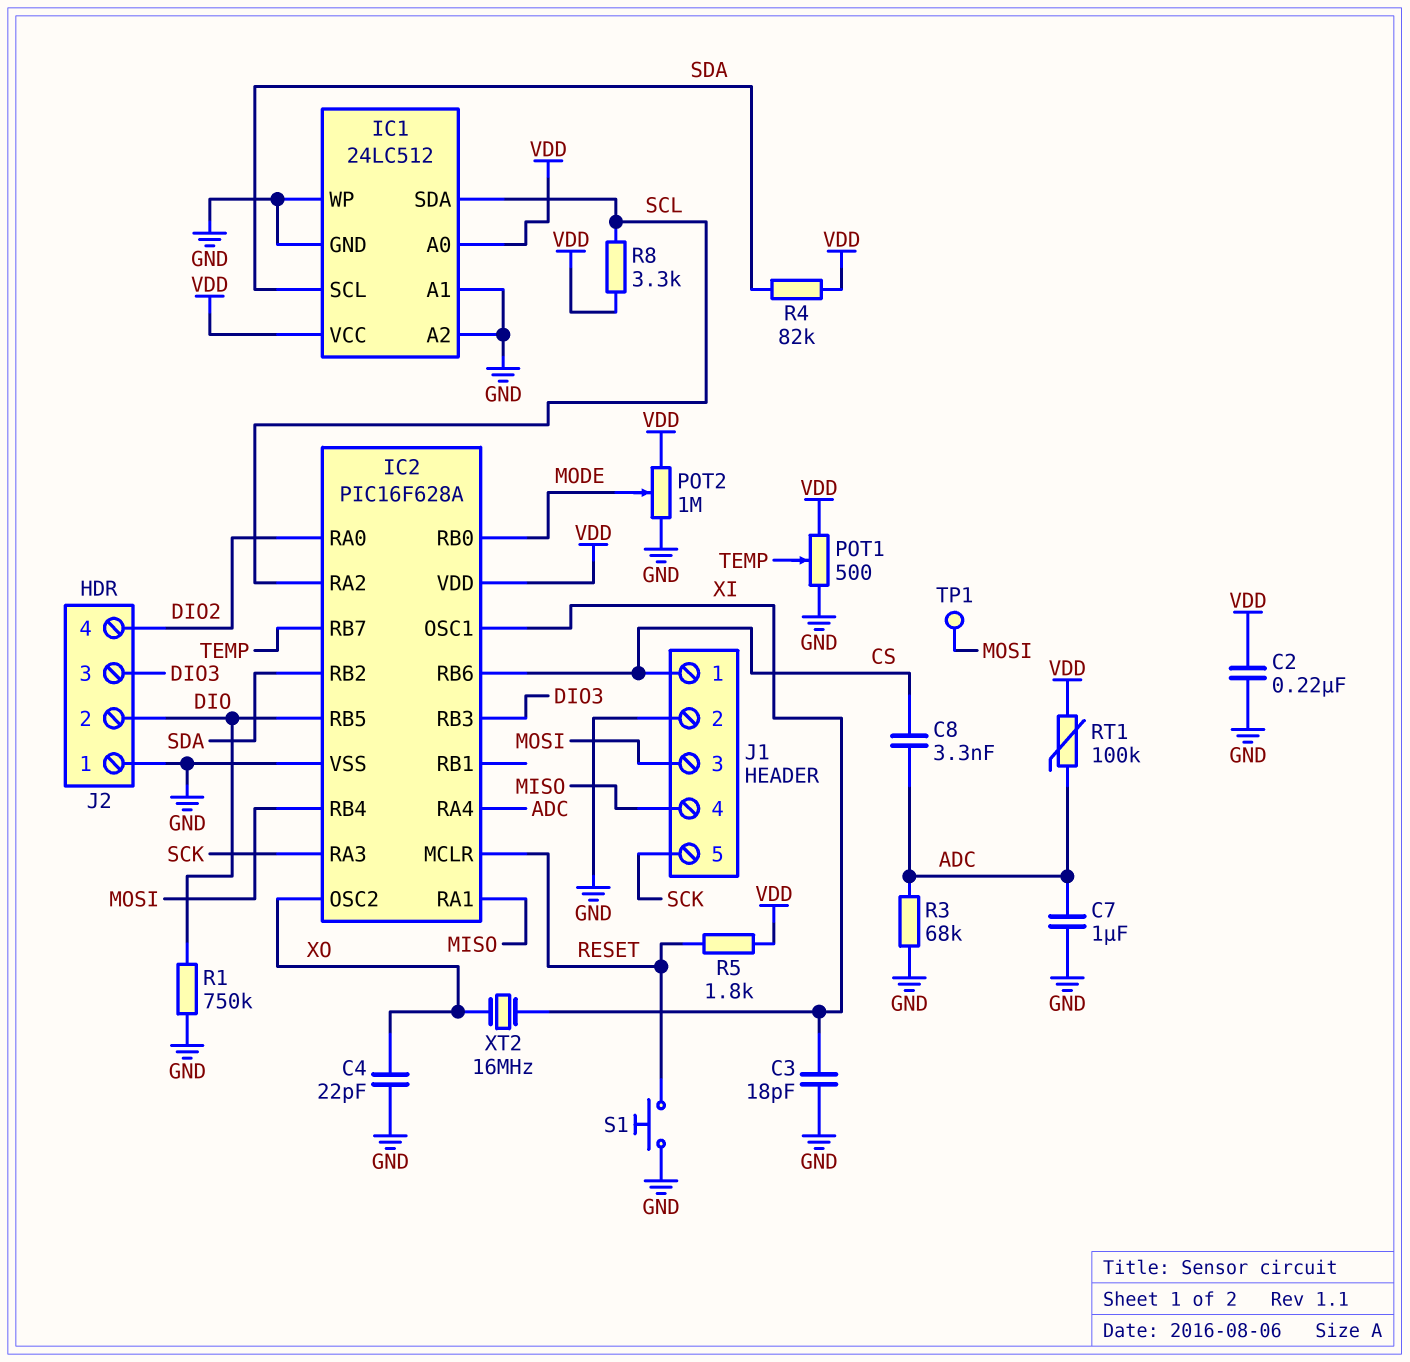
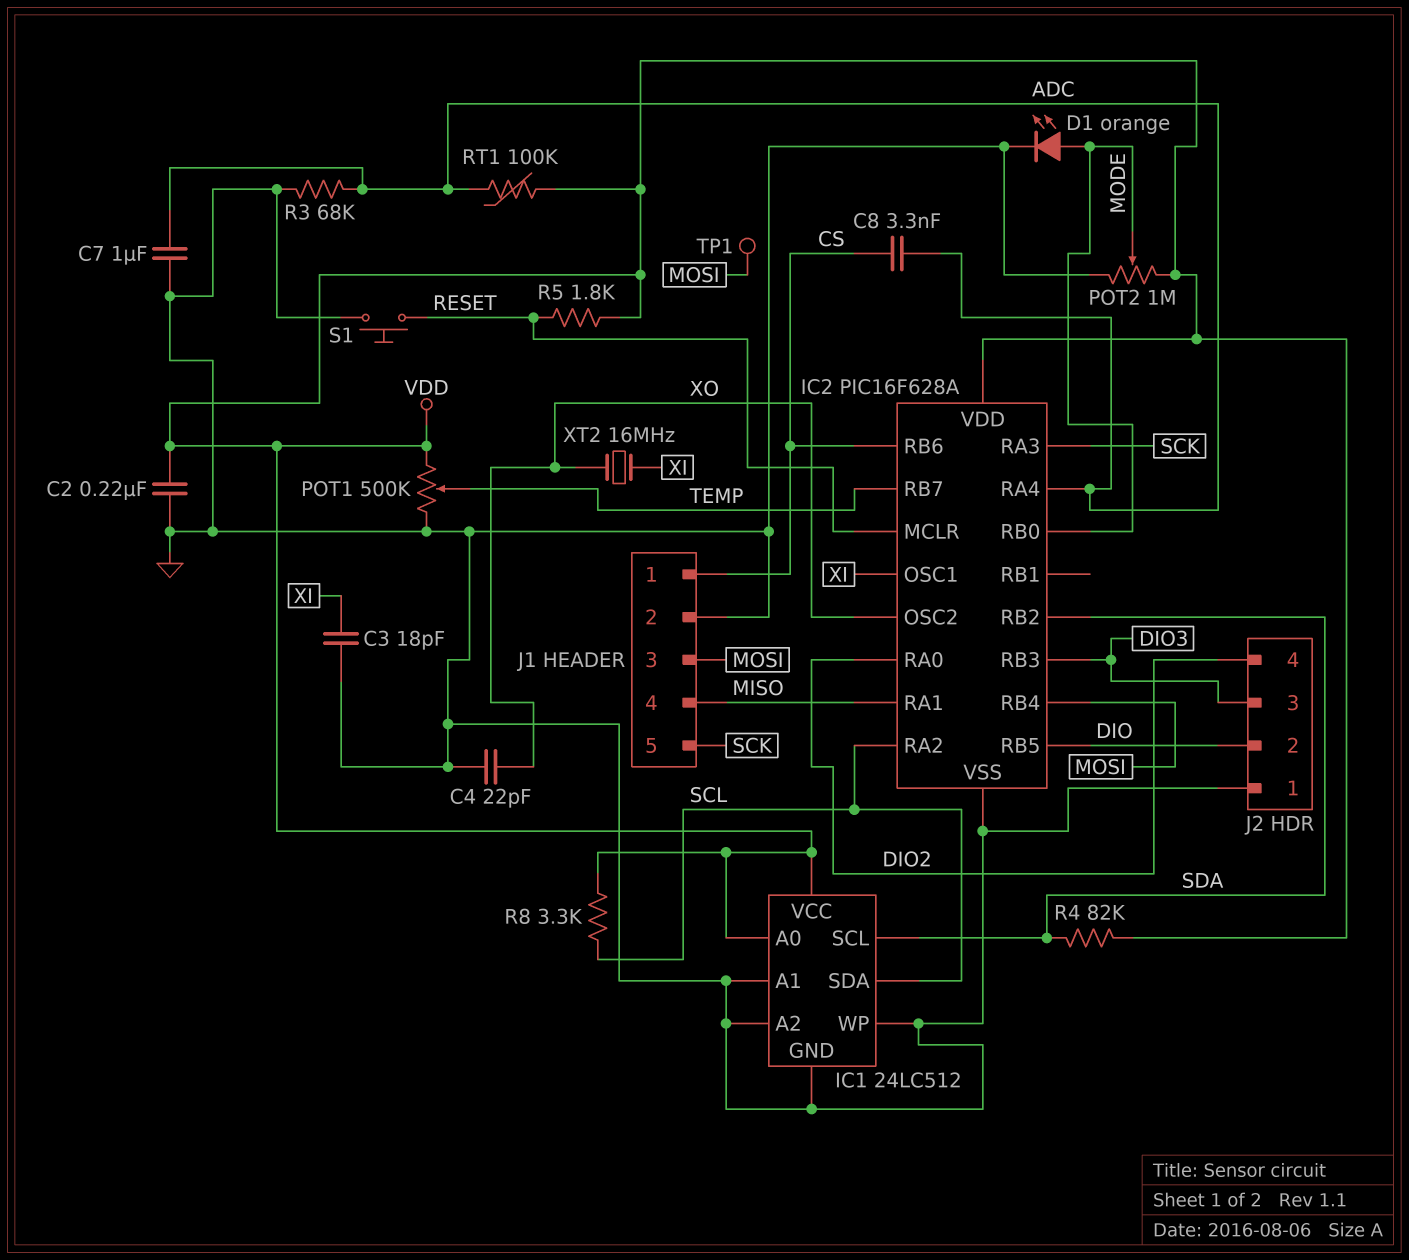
D1: none -> LED orange (A MODE, K GND)
POT1: 500 (GND, VDD, wiper TEMP) -> 500k (GND, VDD, wiper TEMP)
R1: 750k (DIO, GND) -> none

